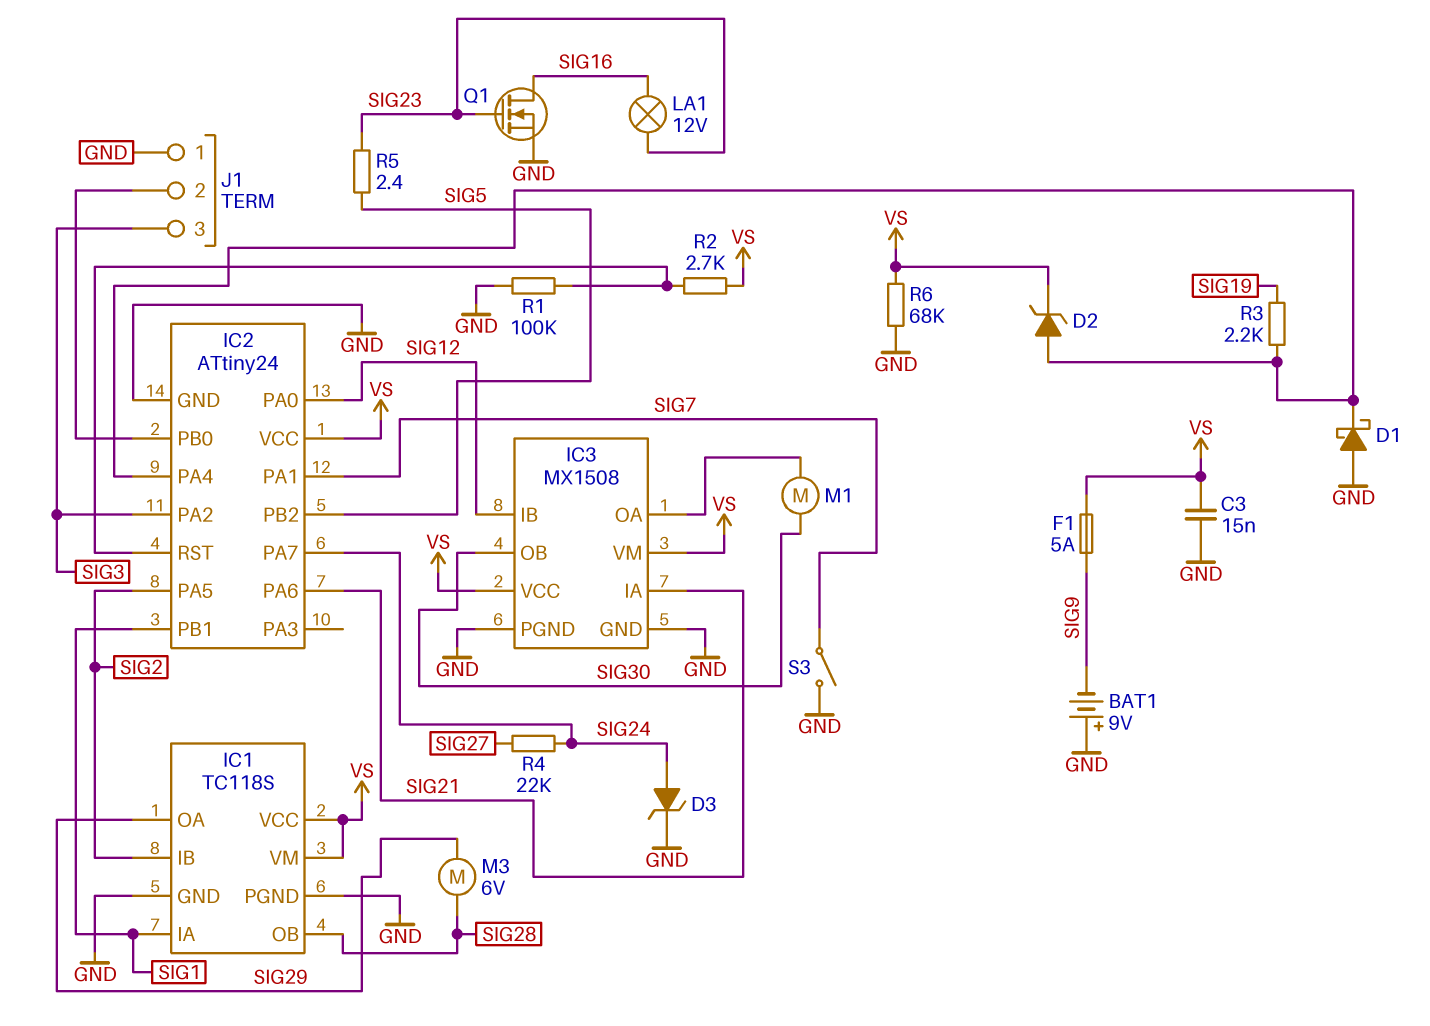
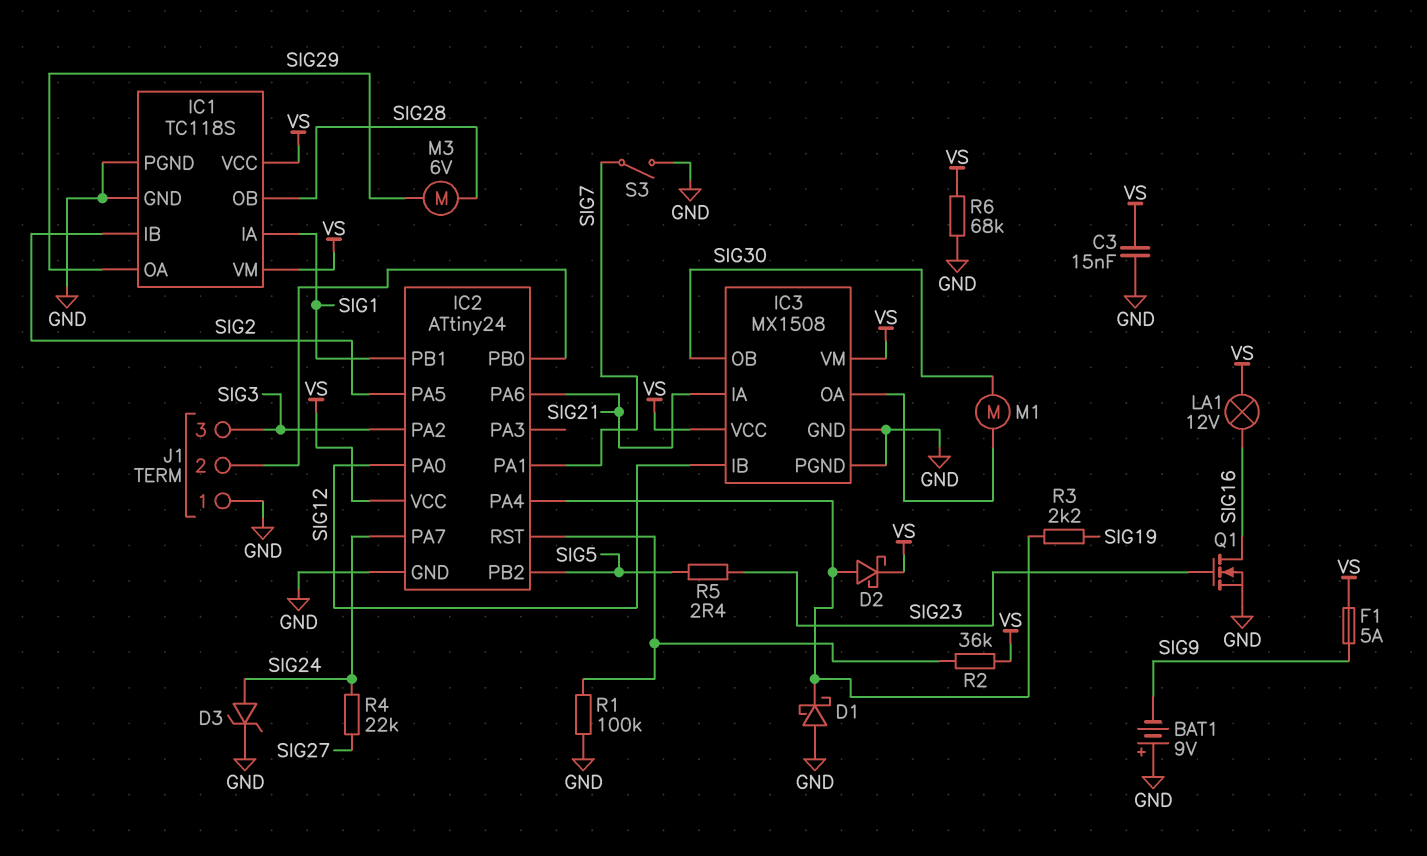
D2: zener (A IC2/PA4, K VS) -> schottky (A IC2/PA4, K VS)
LA1: lamp 12V (SIG16, SIG23) -> lamp 12V (SIG16, VS)
R2: 2.7k (IC2/RST, VS) -> 36k (IC2/RST, VS)

